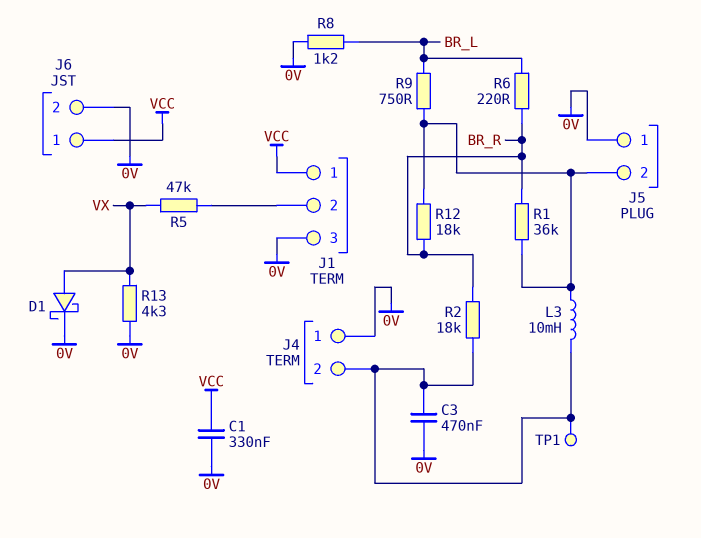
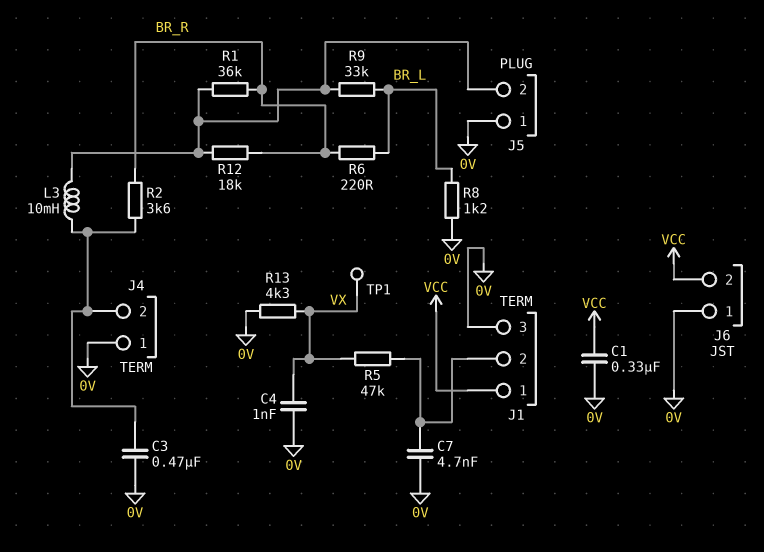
C4: none -> 1nF (0V, VX)
C7: none -> 4.7nF (0V, J1/2)
D1: schottky (A VX, K 0V) -> none
J6 pin 1: VCC -> 0V
J6 pin 2: 0V -> VCC
R2: 18k (BR_R, J4/2) -> 3.6k (BR_R, J4/2)
R9: 750 (BR_L, J5/2) -> 33k (BR_L, J5/2)
TP1: test point (J4/2) -> test point (VX)

